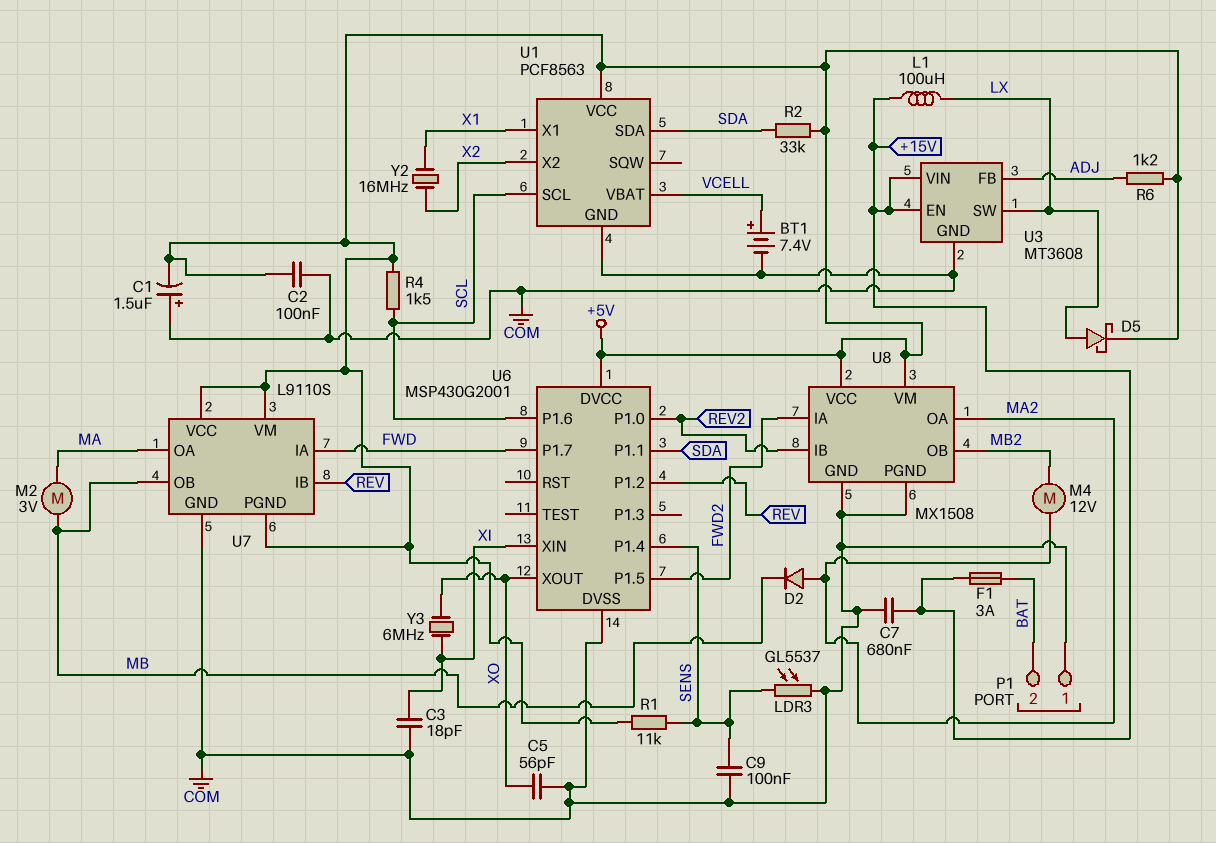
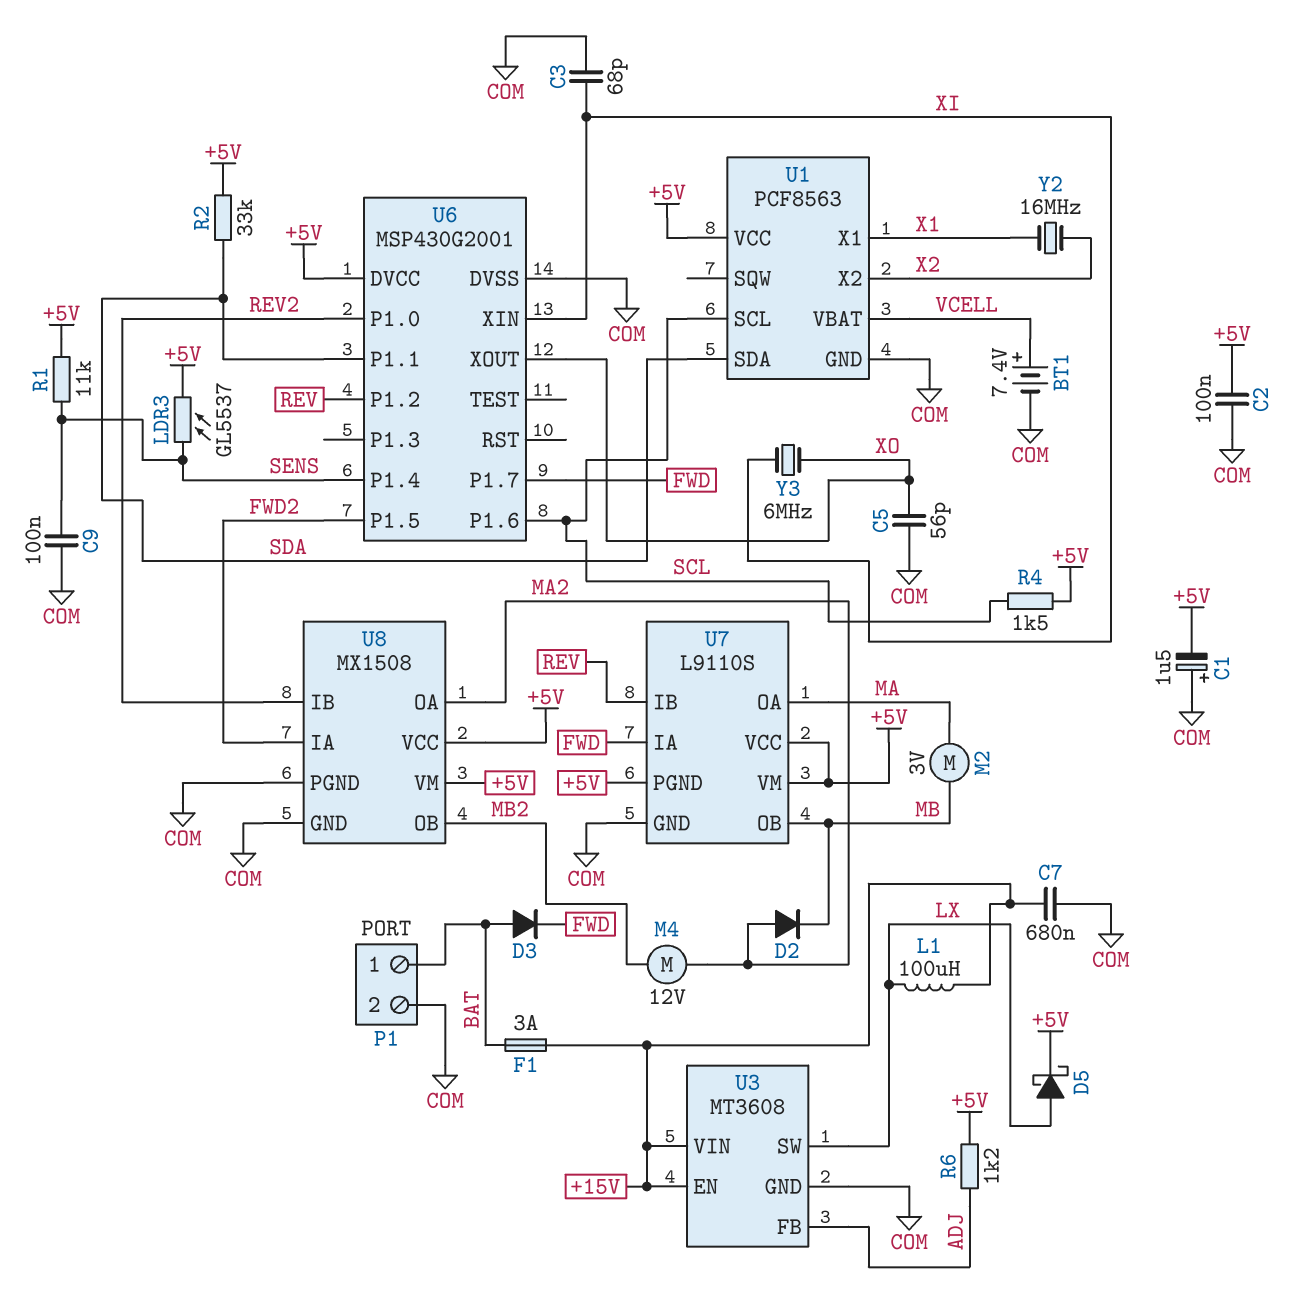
C3: 18pF (COM, XI) -> 68pF (COM, XI)
D3: none -> diode (A BAT, K FWD)
LDR3: GL5537 (COM, SENS) -> GL5537 (+5V, SENS)
P1 pin 1: COM -> BAT
P1 pin 2: BAT -> COM

